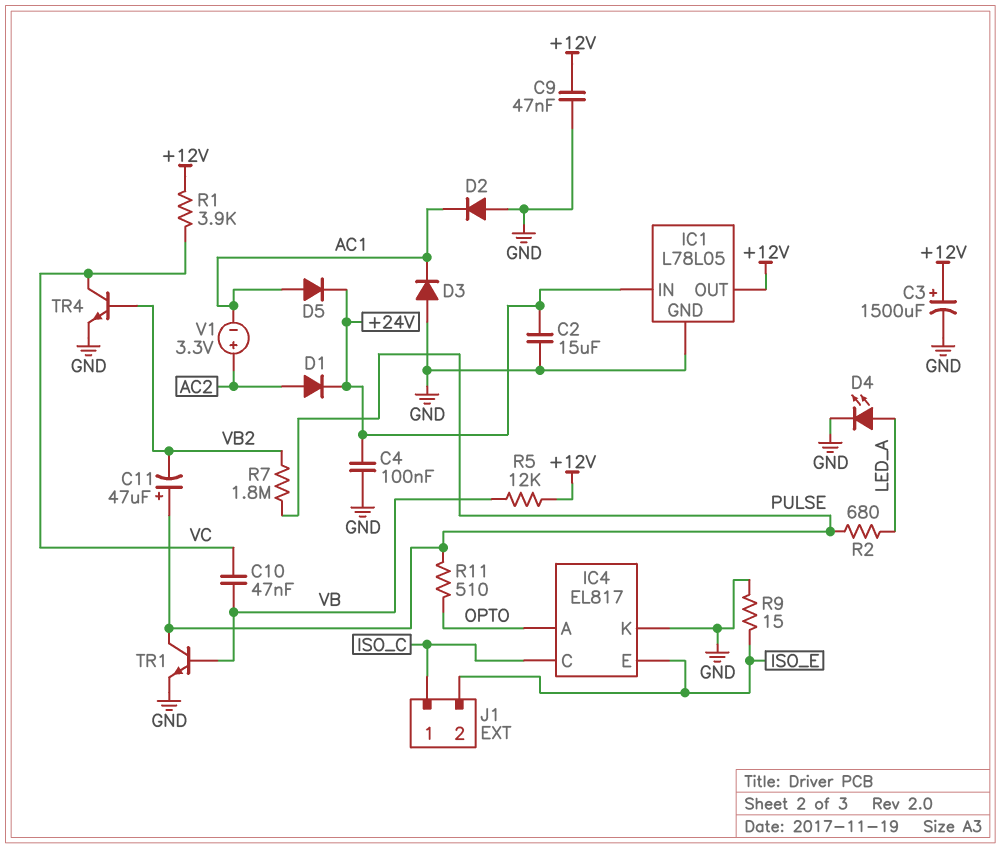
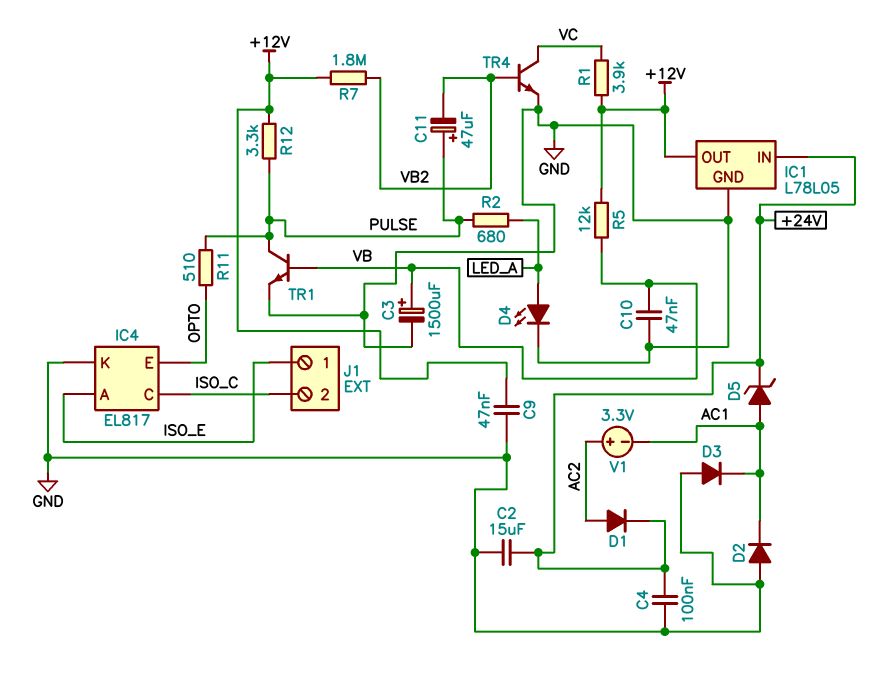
C3: 1500uF (plus +12V, minus GND) -> 1500uF (plus VB, minus GND)
C10: 47nF (VB, VC) -> 47nF (GND, VB)
D5: diode (A AC1, K +24V) -> zener (A AC1, K +24V)
IC4 pin A: OPTO -> ISO_E
IC4 pin E: ISO_E -> OPTO
J1 pin 1: ISO_C -> ISO_E
J1 pin 2: ISO_E -> ISO_C
R7: 1.8M (PULSE, VB2) -> 1.8M (+12V, VB2)
R9: 15 (GND, ISO_E) -> none
R12: none -> 3.3k (+12V, PULSE)

